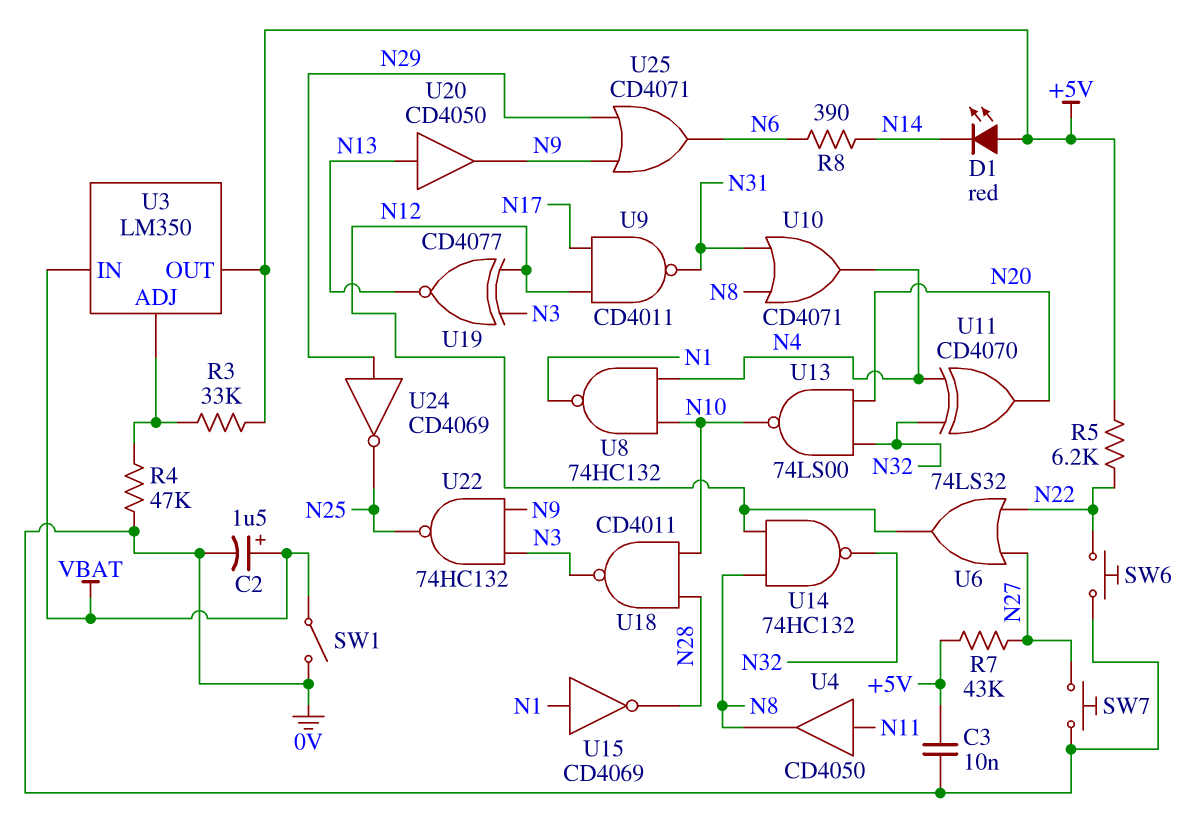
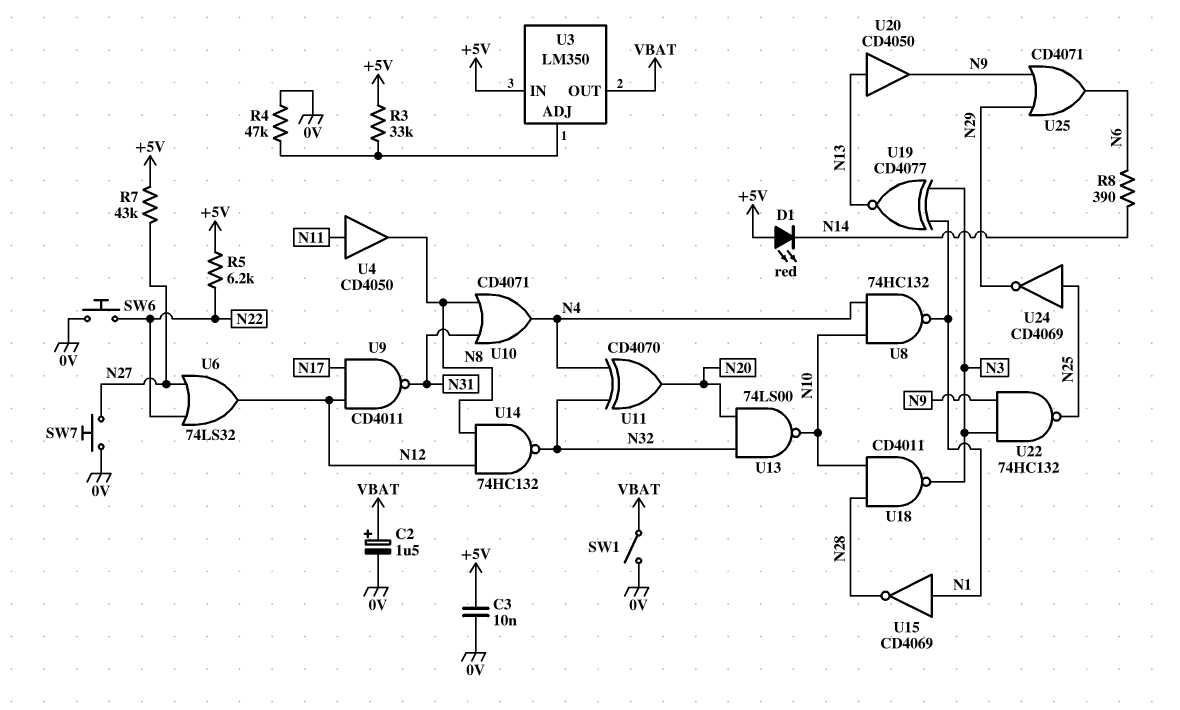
U3 pin IN: VBAT -> +5V
U3 pin OUT: +5V -> VBAT
U19: XNOR CD4077 (in N3, in N12, out N13) -> XNOR CD4077 (in N1, in N3, out N13)
U24: NOT CD4069 (in N29, out N25) -> NOT CD4069 (in N25, out N29)

